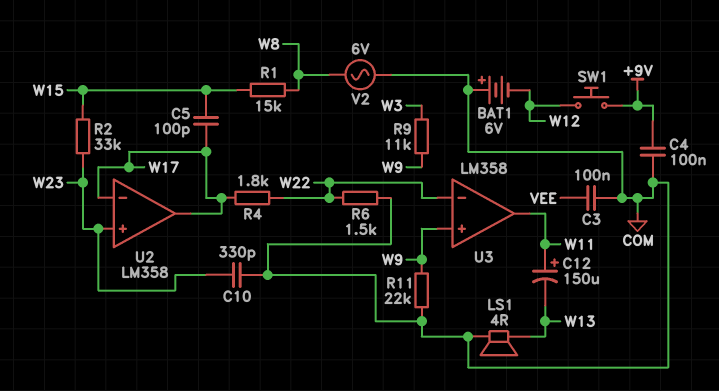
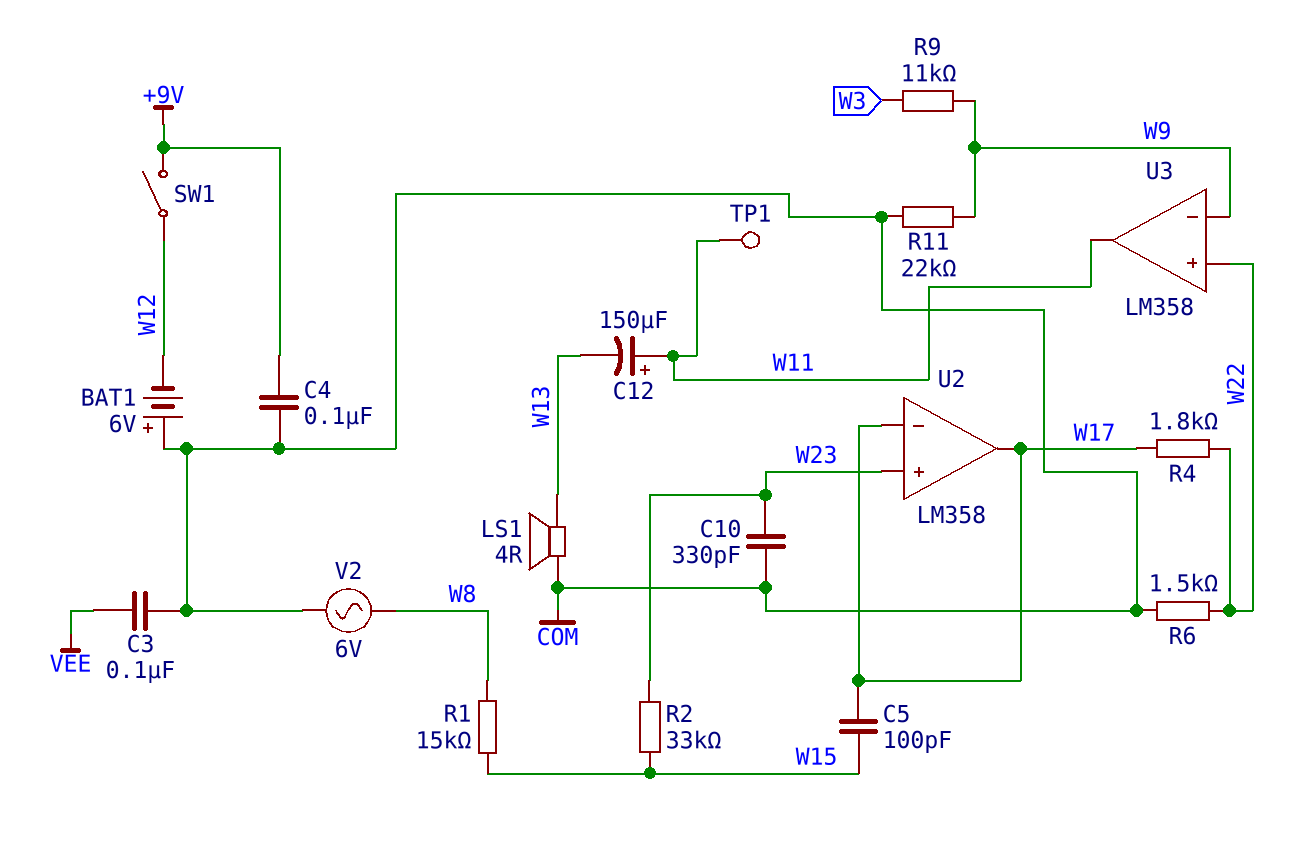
SW1: button (+9V, W12) -> switch (+9V, W12)
TP1: none -> test point (W11)
U3 pin in+: W9 -> W22
U3 pin in-: W22 -> W9

